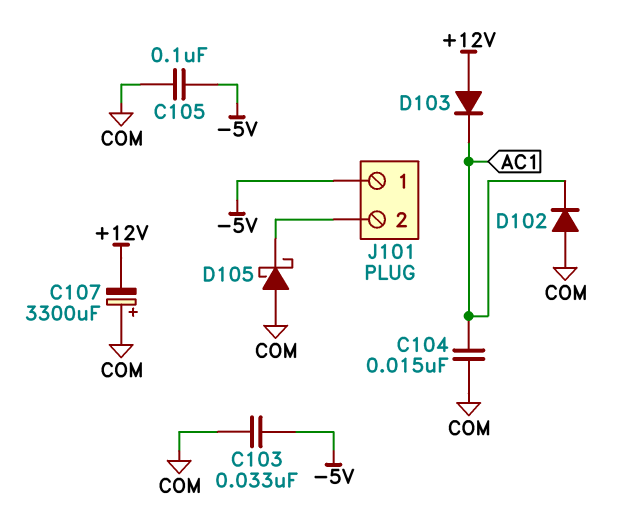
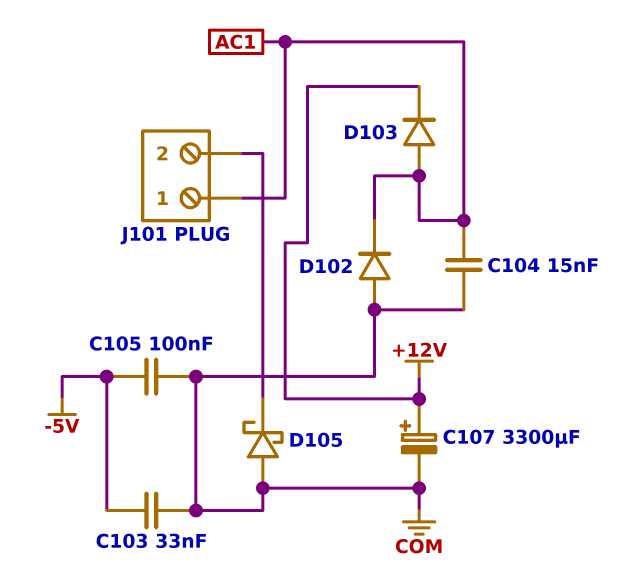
C107: 3300uF (plus COM, minus +12V) -> 3300uF (plus +12V, minus COM)
D103: diode (A +12V, K AC1) -> diode (A AC1, K +12V)
J101 pin 1: -5V -> AC1

